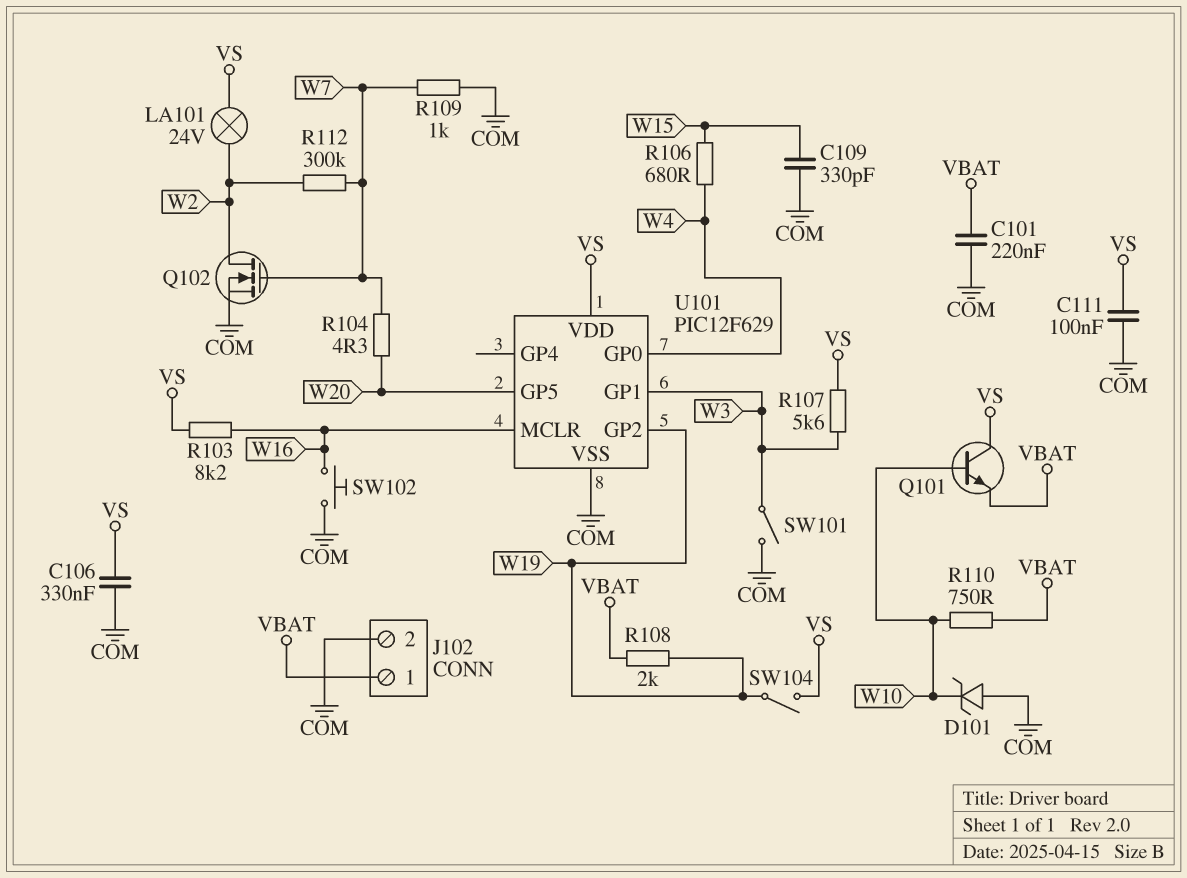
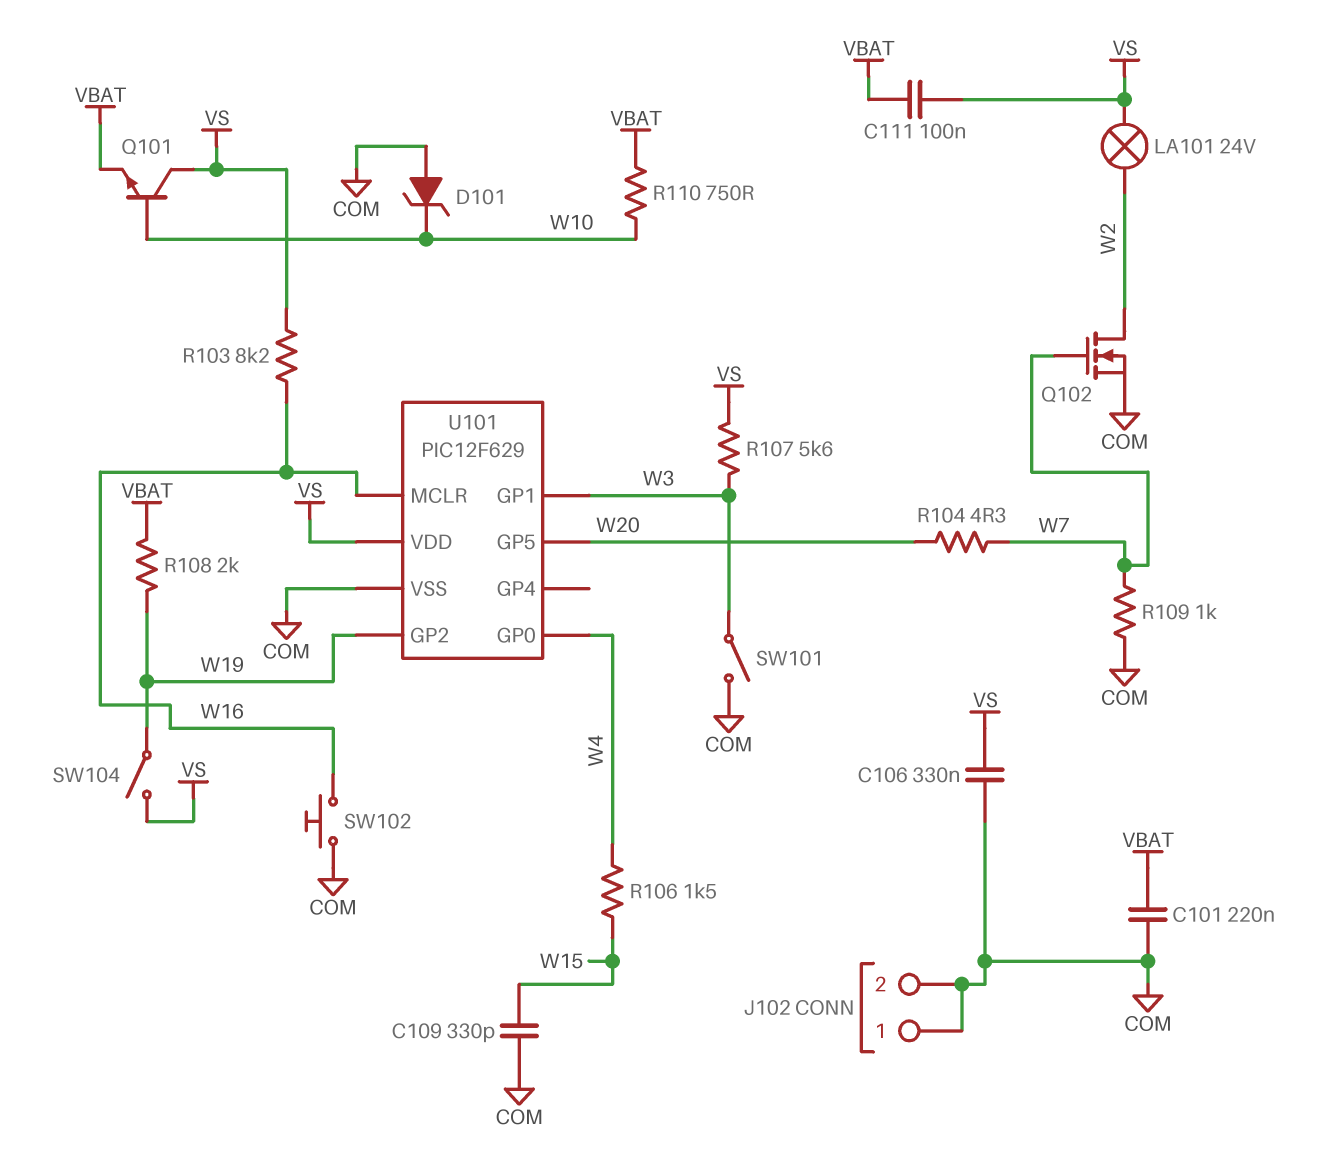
C111: 100nF (COM, VS) -> 100nF (VBAT, VS)
J102 pin 1: VBAT -> COM
R106: 680 (W4, W15) -> 1.5k (W4, W15)
R112: 300k (W2, W7) -> none

